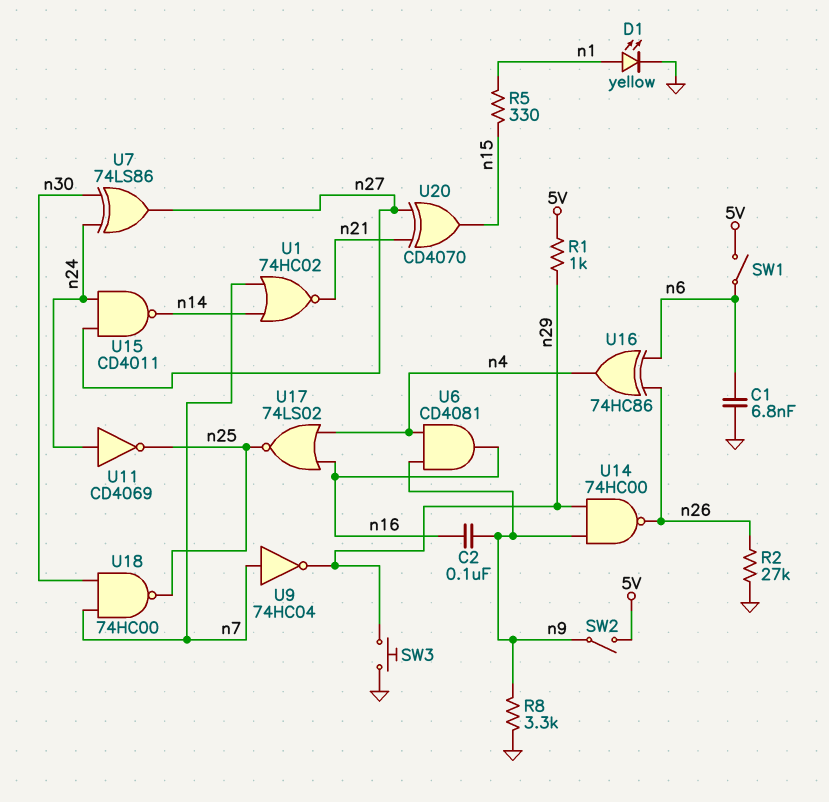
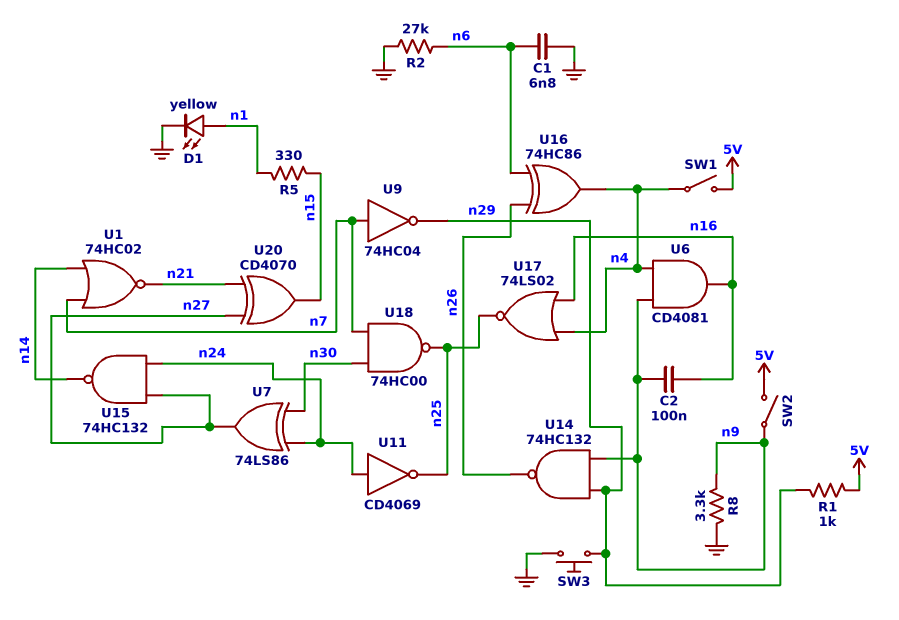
R2: 27k (GND, n26) -> 27k (GND, n6)
SW1: switch (5V, n6) -> switch (5V, n4)
U14: NAND 74HC00 (in n9, in n29, out n26) -> NAND 74HC132 (in n9, in n29, out n26)
U15: NAND CD4011 (in n24, in n27, out n14) -> NAND 74HC132 (in n24, in n27, out n14)

